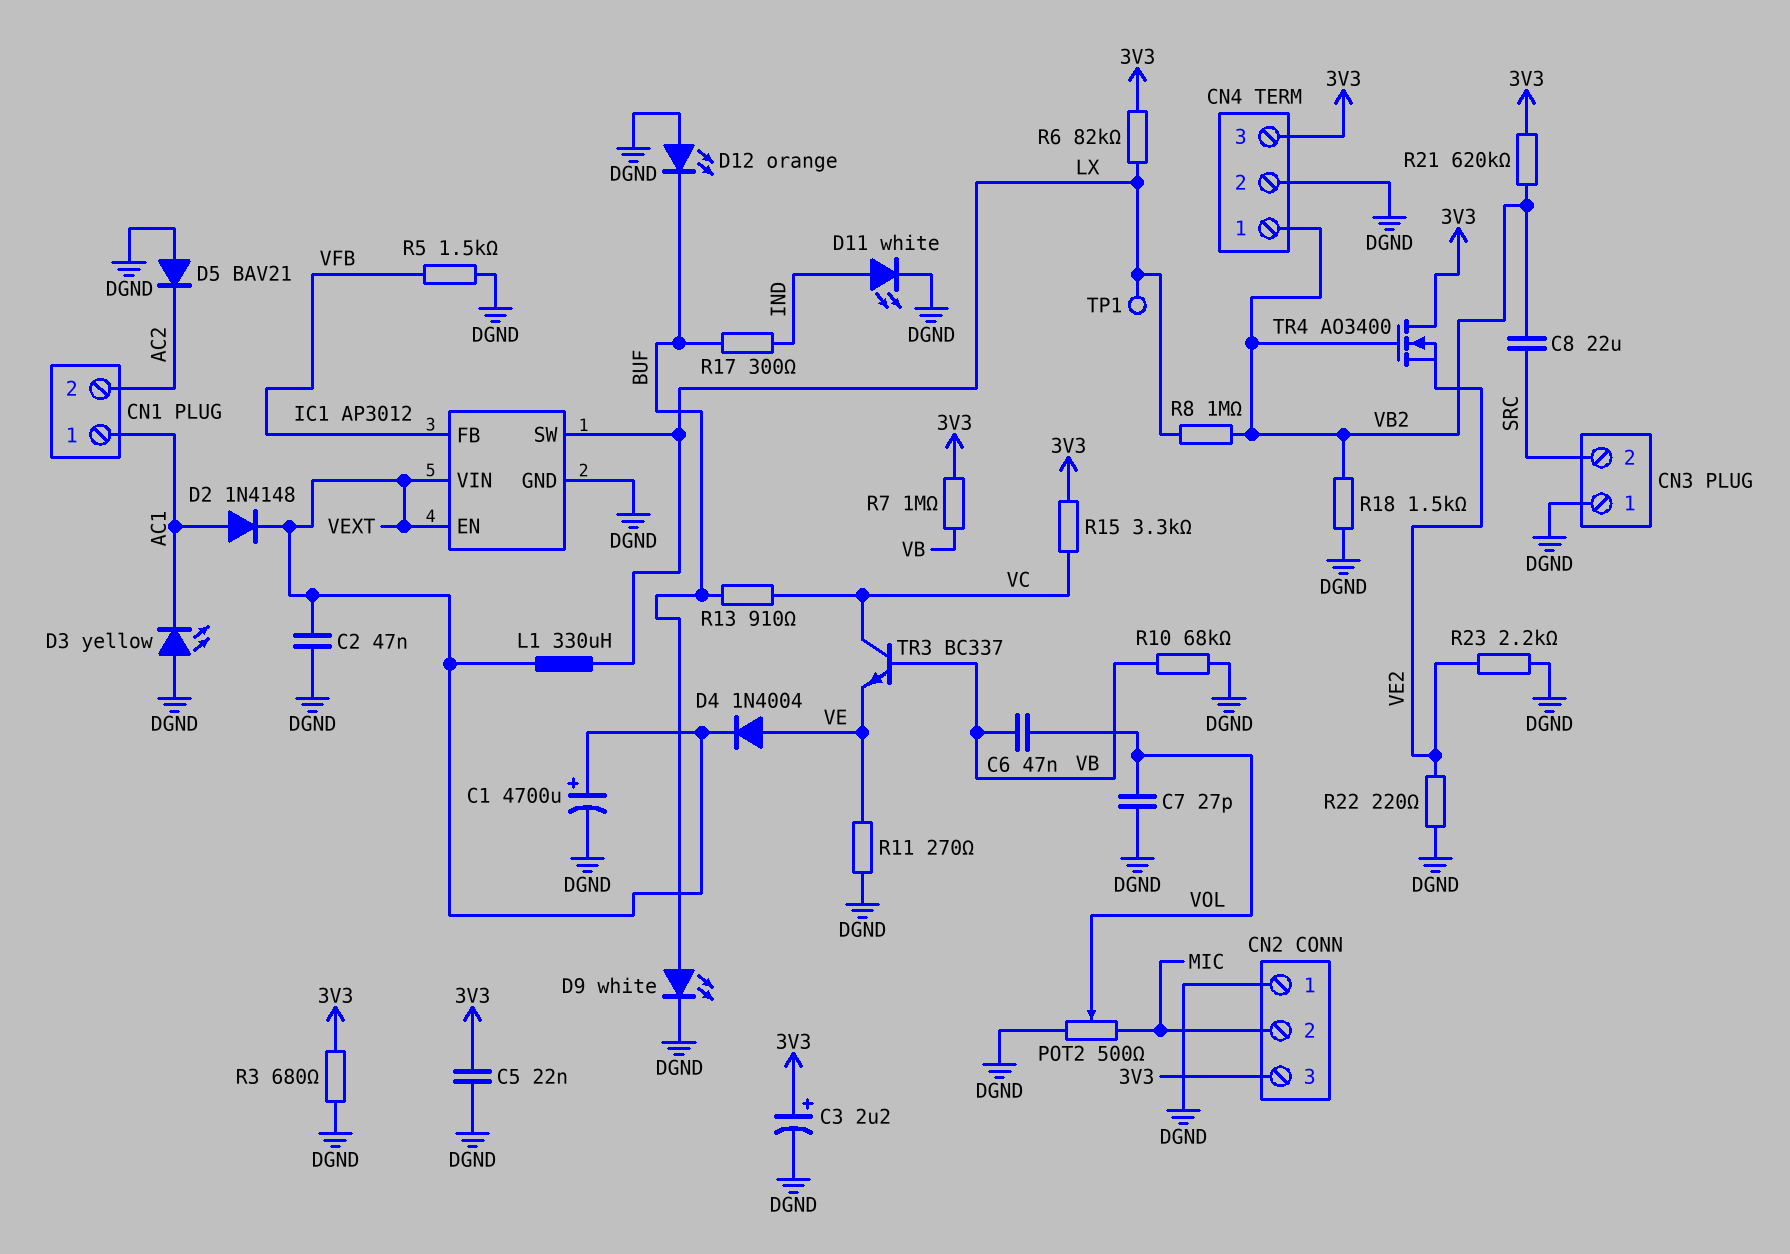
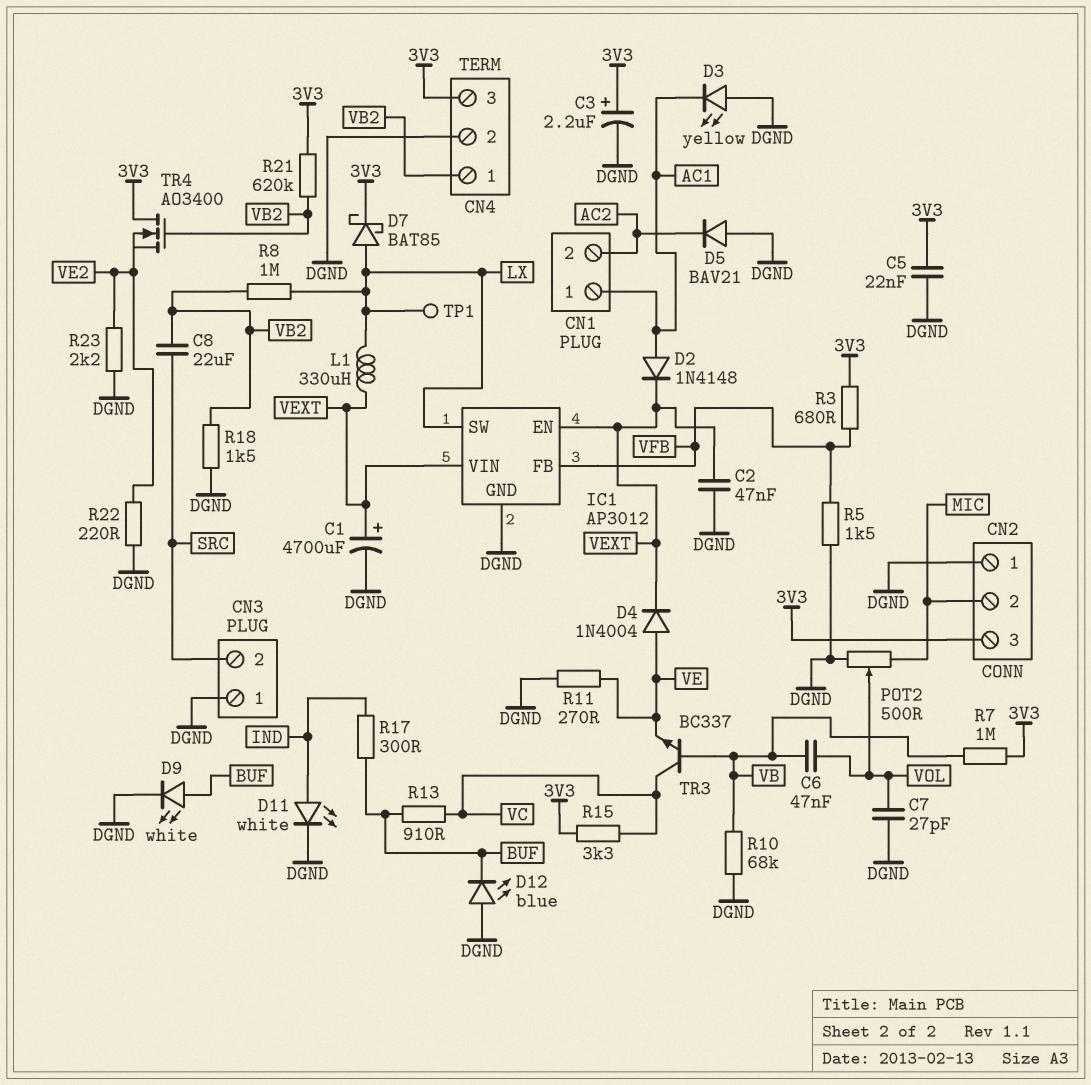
D7: none -> schottky BAT85 (A LX, K 3V3)
D12: LED orange (A DGND, K BUF) -> LED blue (A DGND, K BUF)
R3: 680 (3V3, DGND) -> 680 (3V3, VFB)
R6: 82k (3V3, LX) -> none

